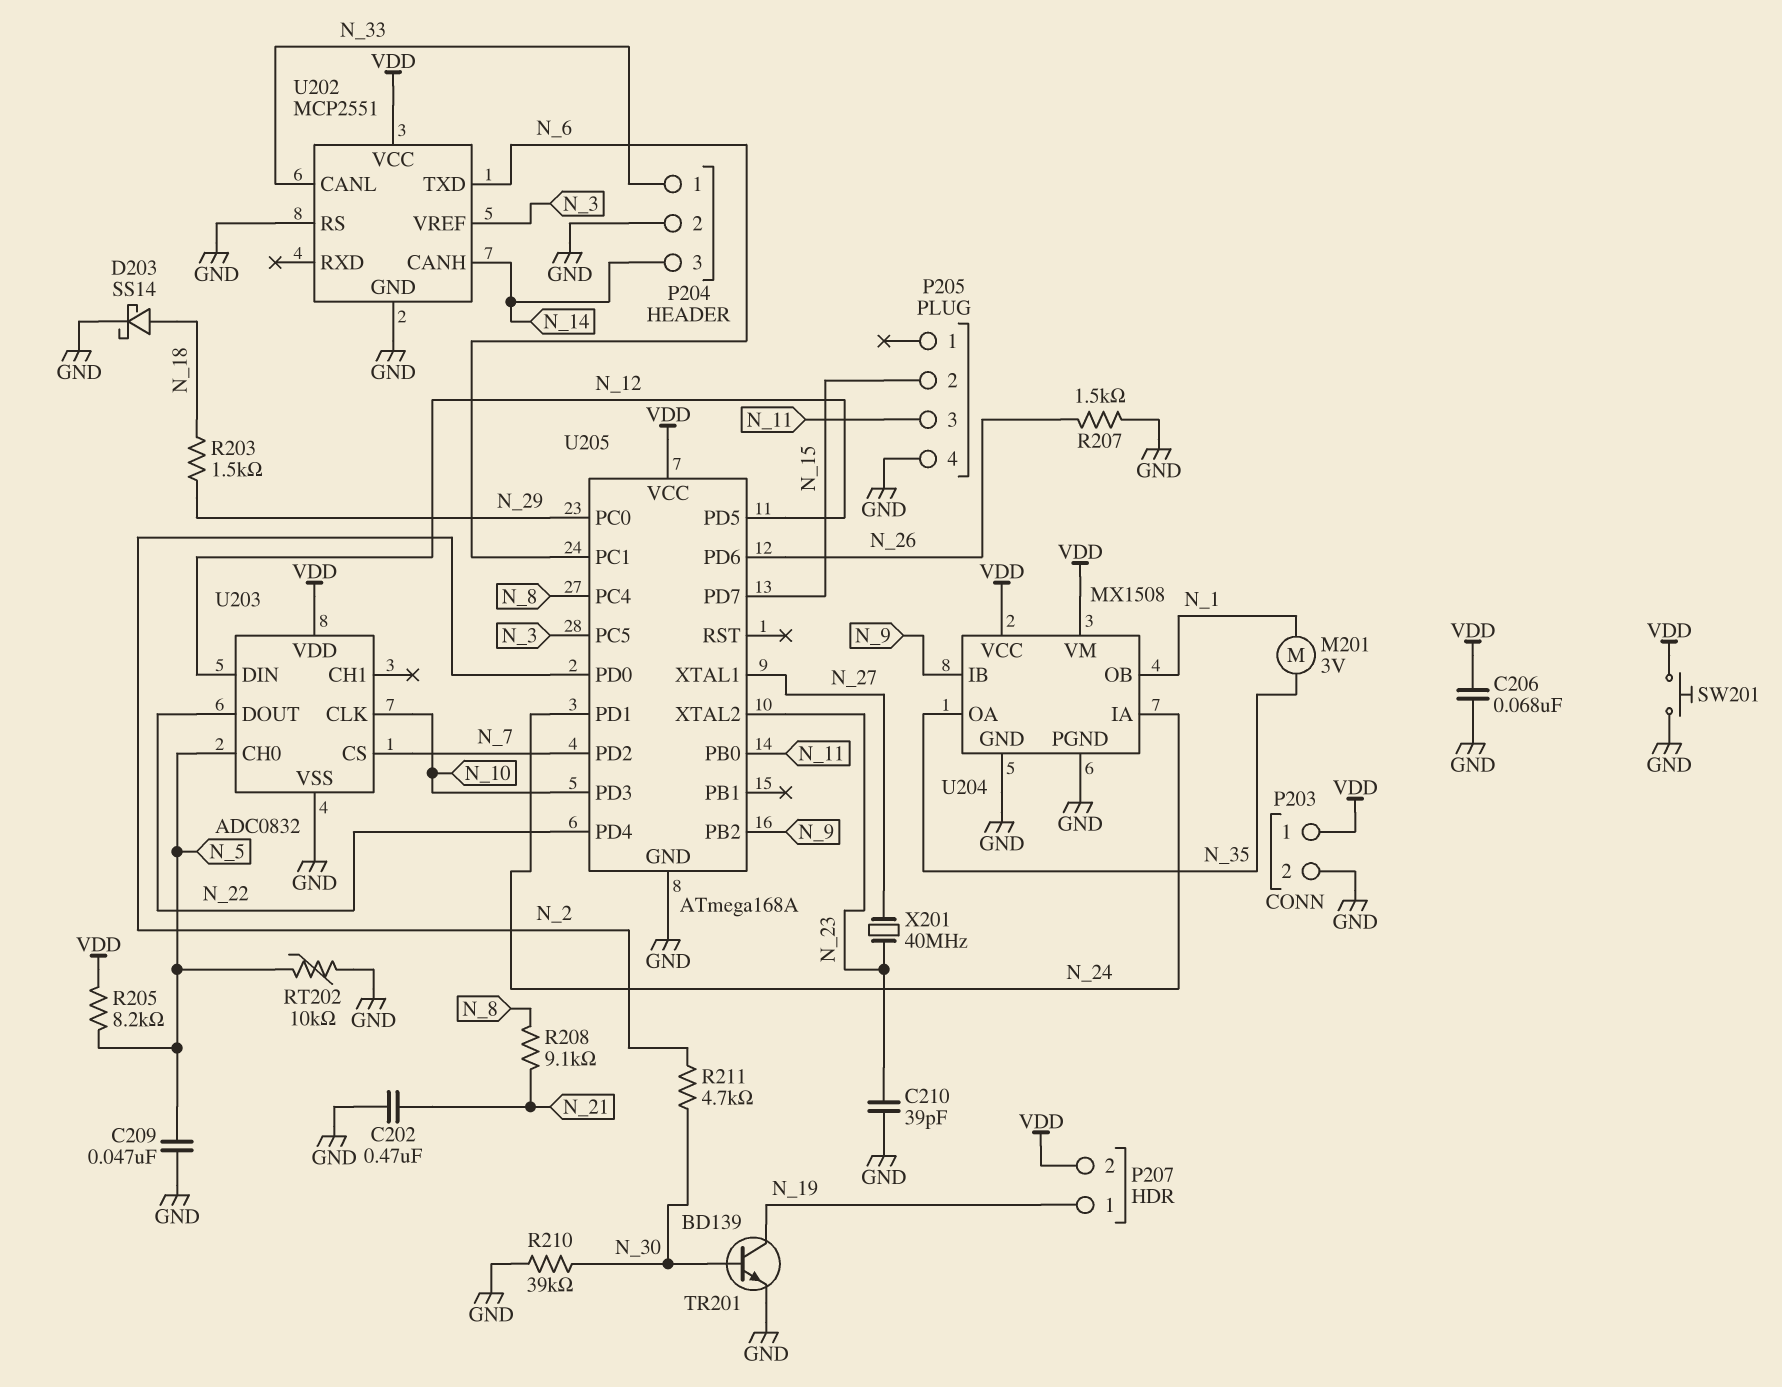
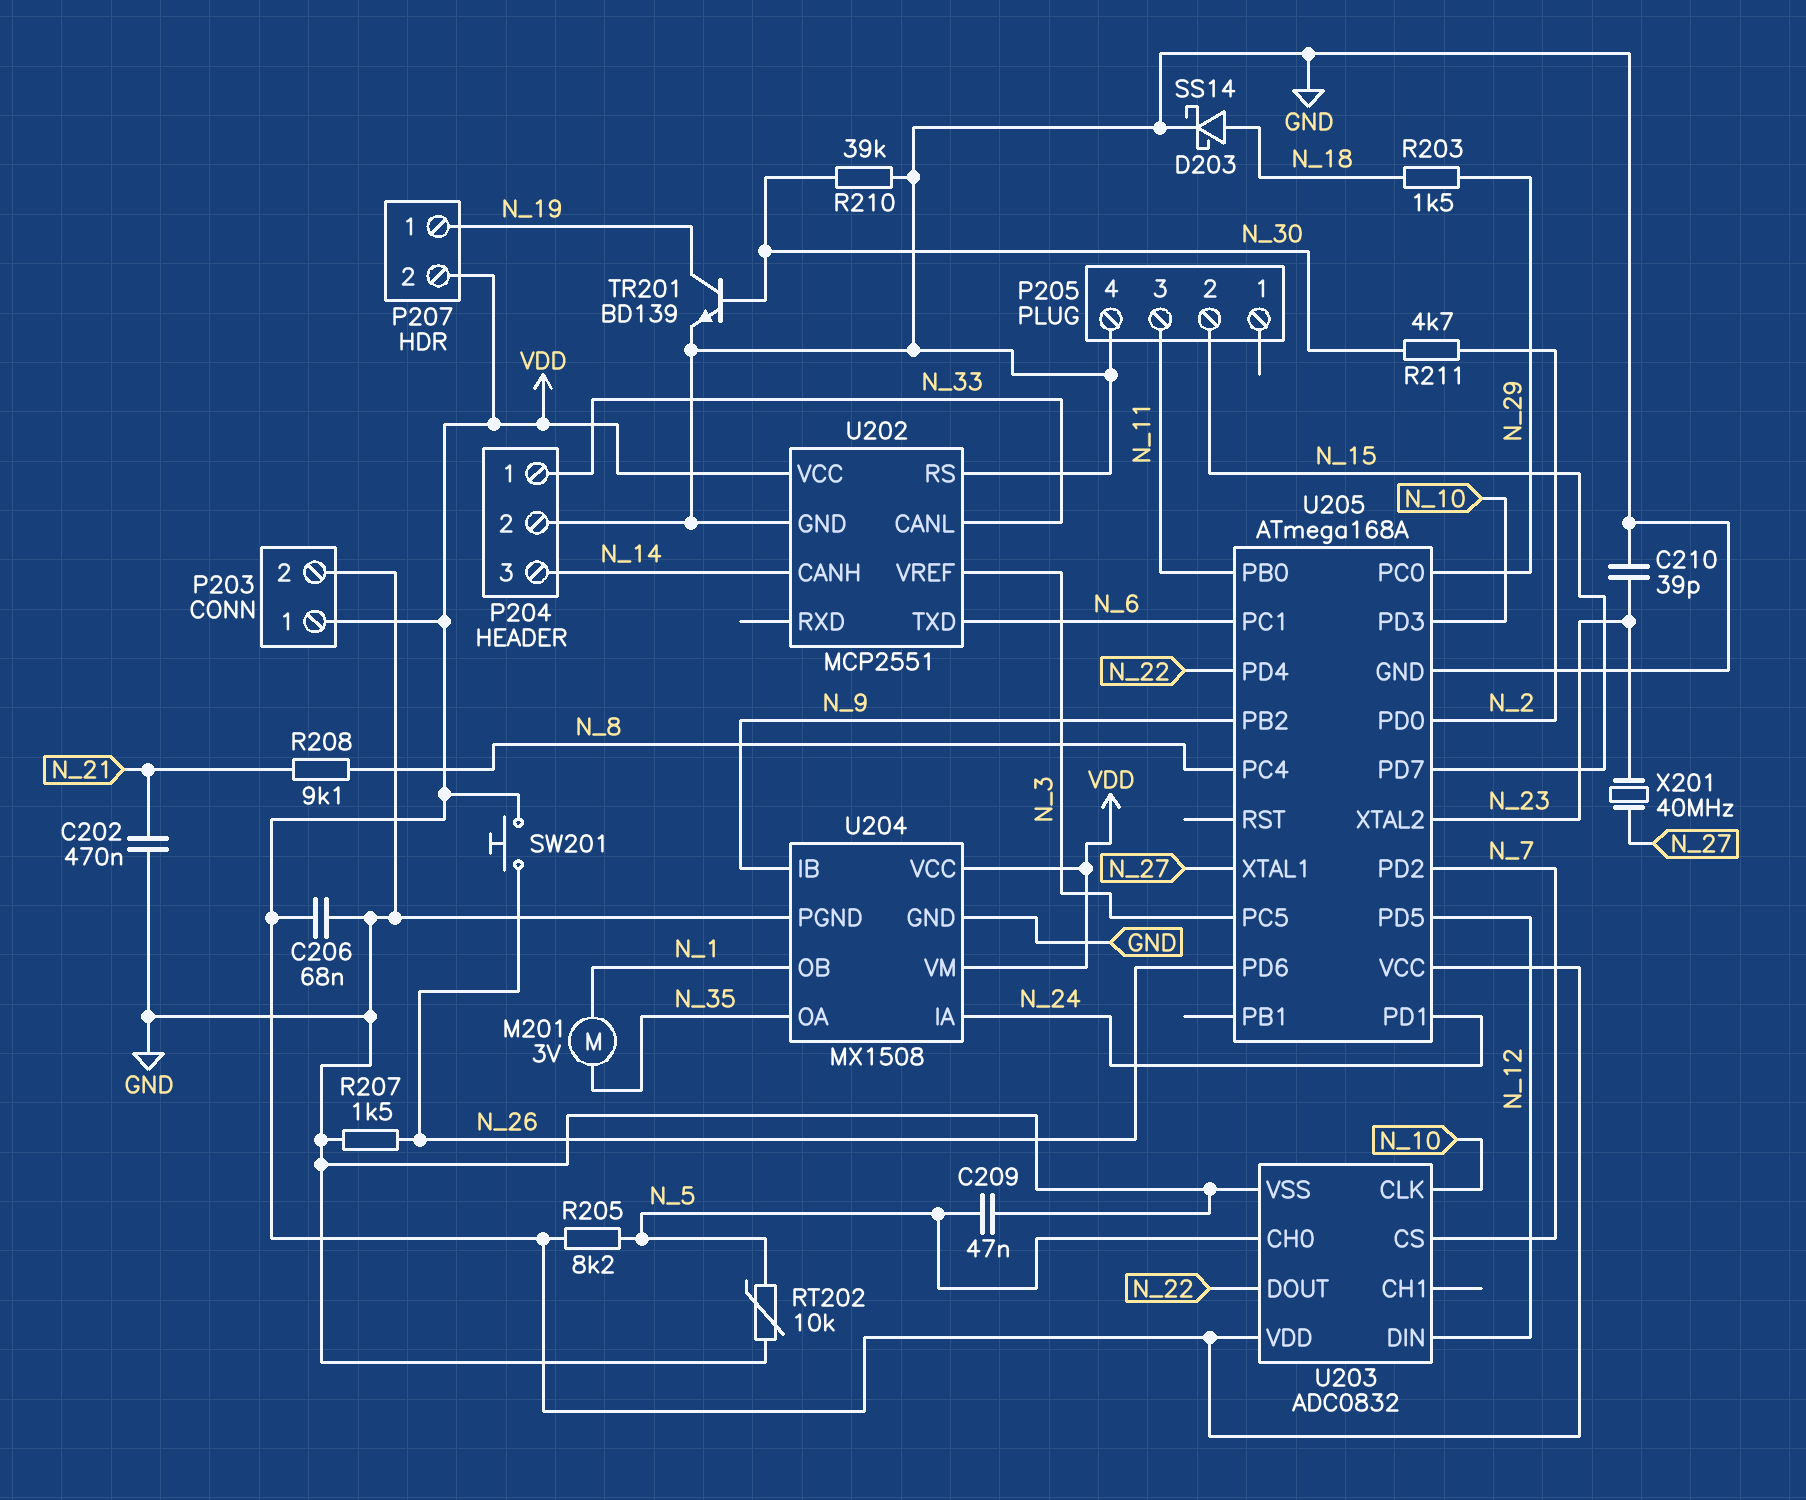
SW201: button (GND, VDD) -> button (N_26, VDD)

